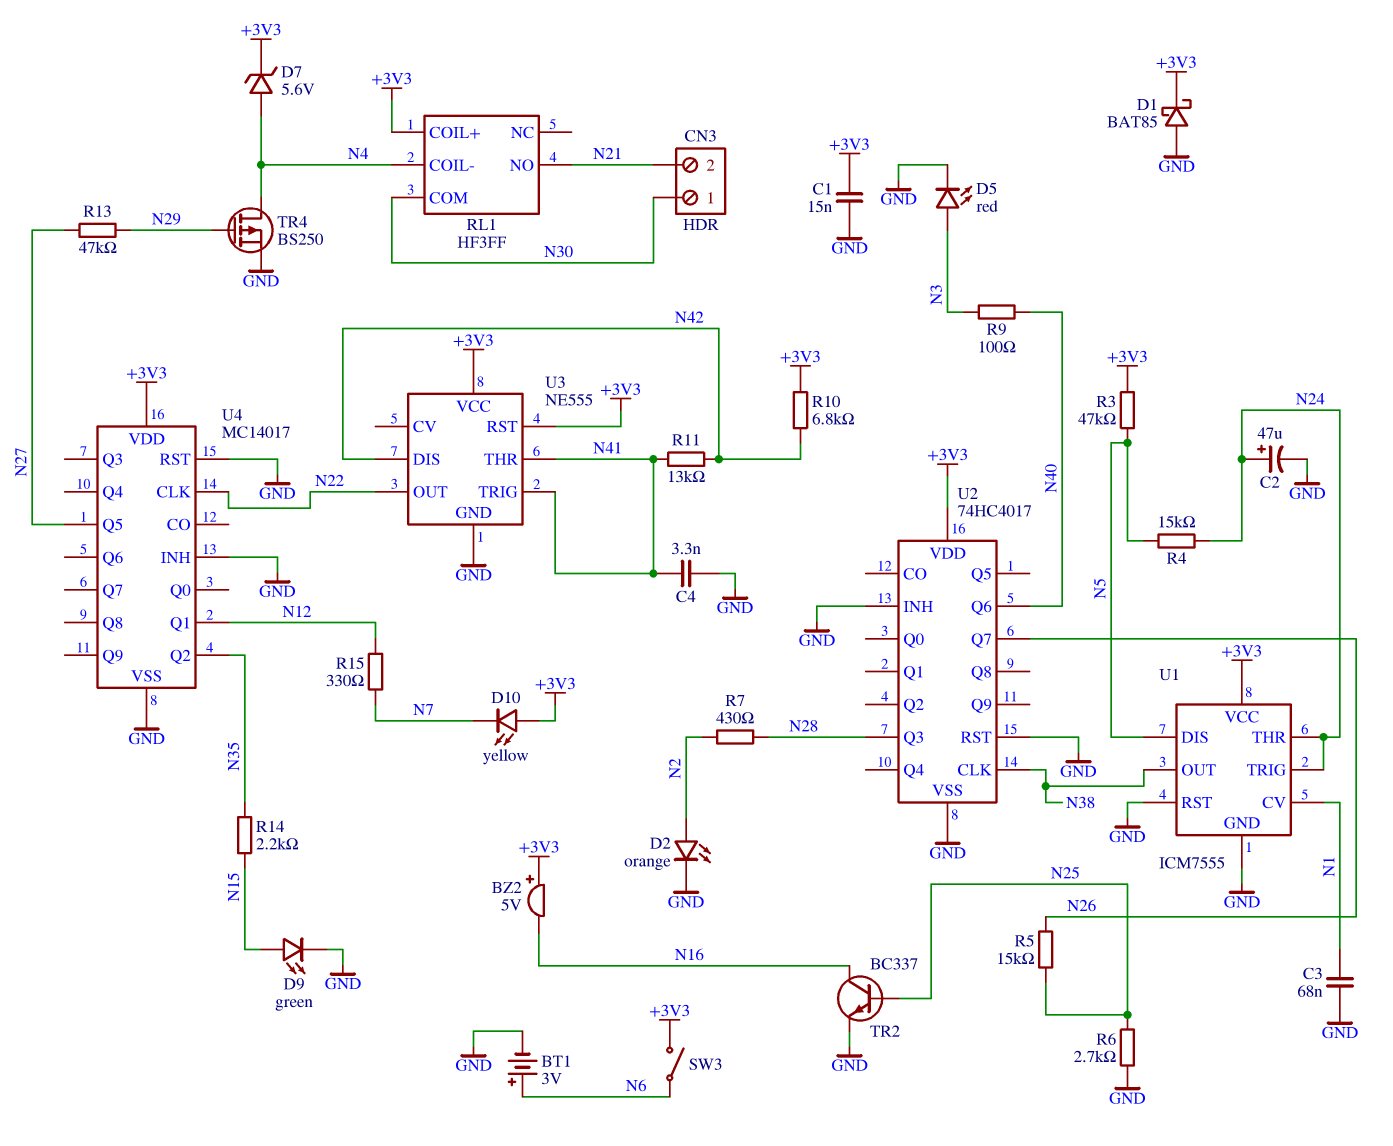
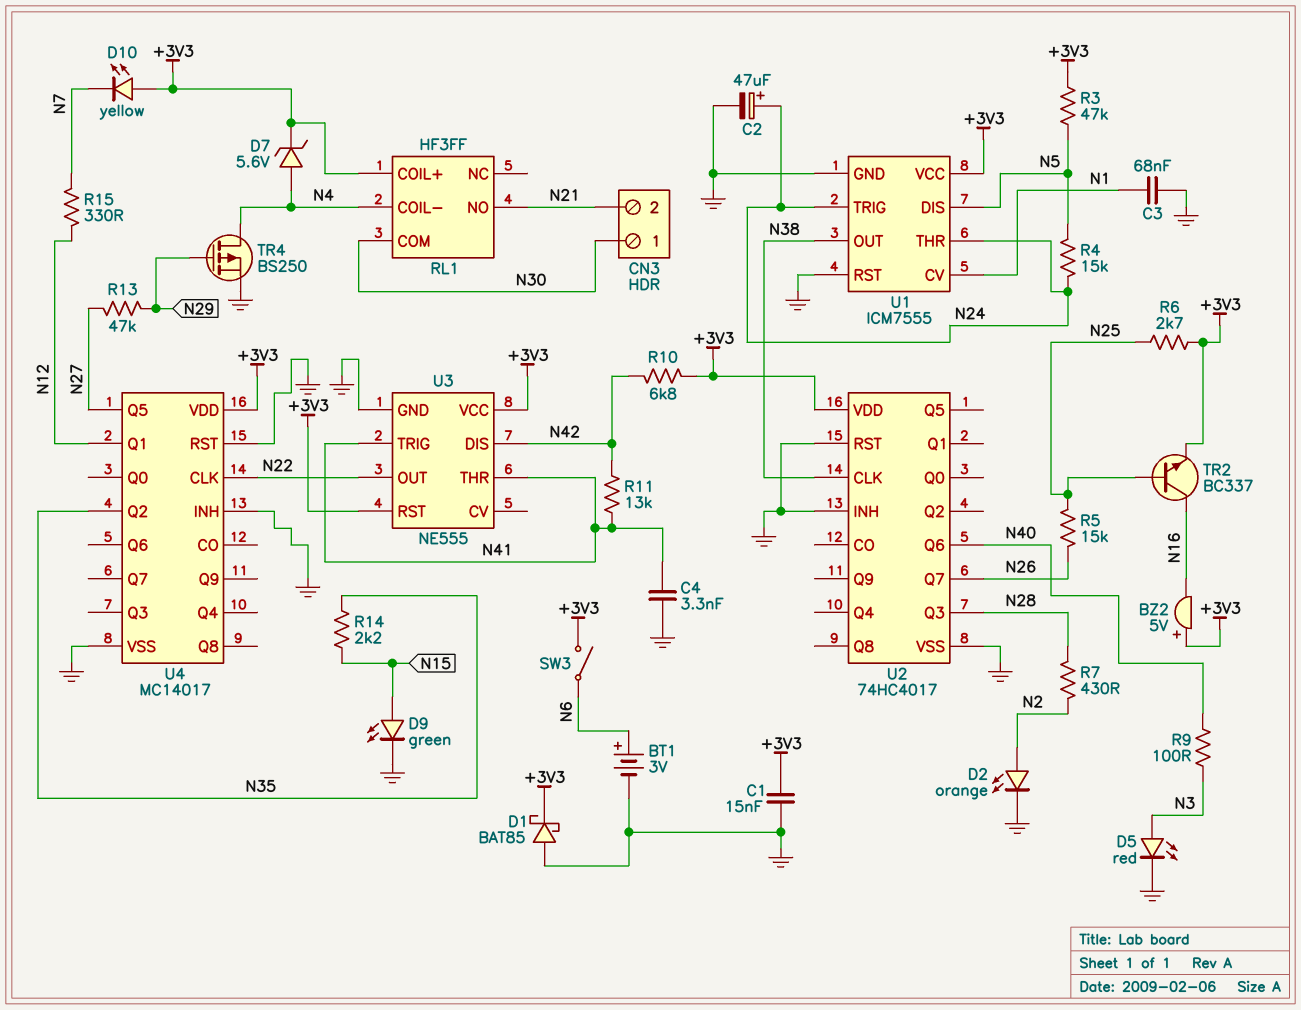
R6: 2.7k (GND, N25) -> 2.7k (+3V3, N25)
TR2: NPN BC337 (B N25, C N16, E GND) -> NPN BC337 (B N25, C N16, E +3V3)

